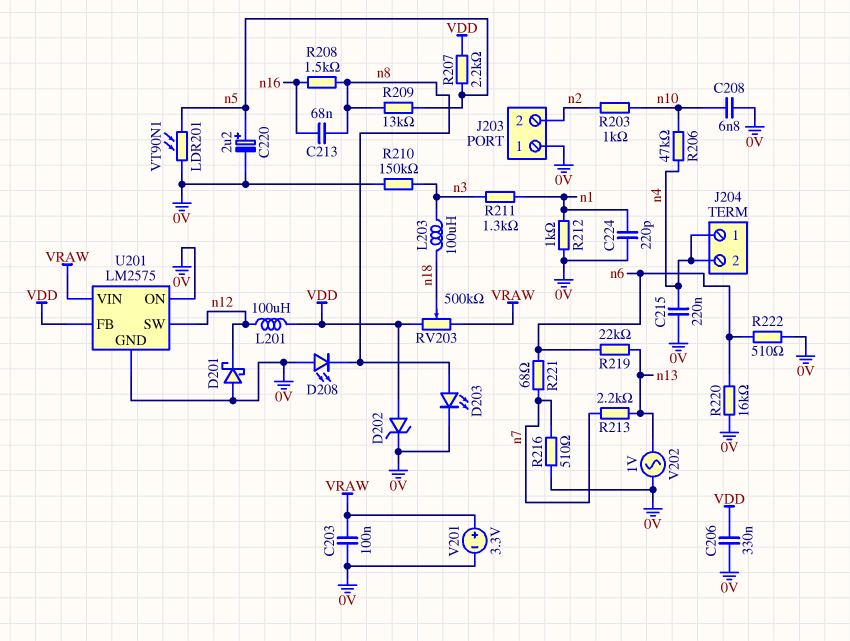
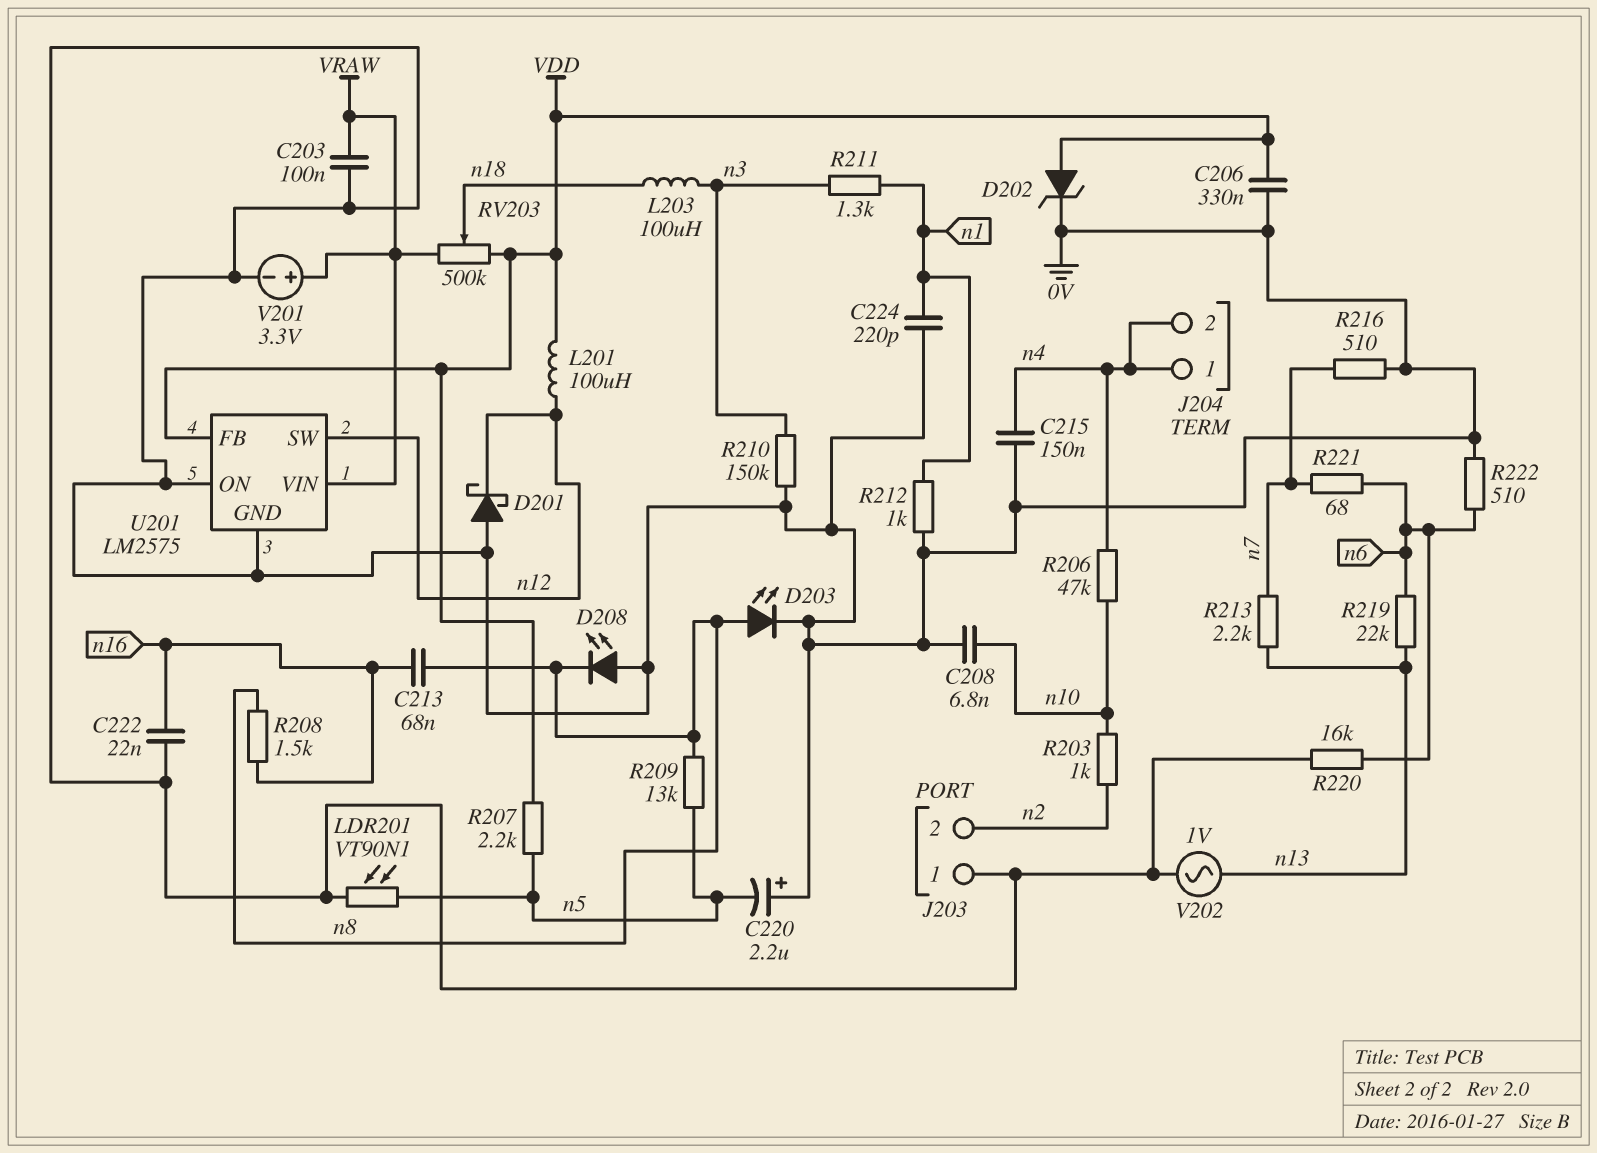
C215: 220nF (0V, n4) -> 150nF (0V, n4)
C220: 2.2uF (plus n5, minus 0V) -> 2.2uF (plus 0V, minus n5)
C222: none -> 22nF (0V, n16)

